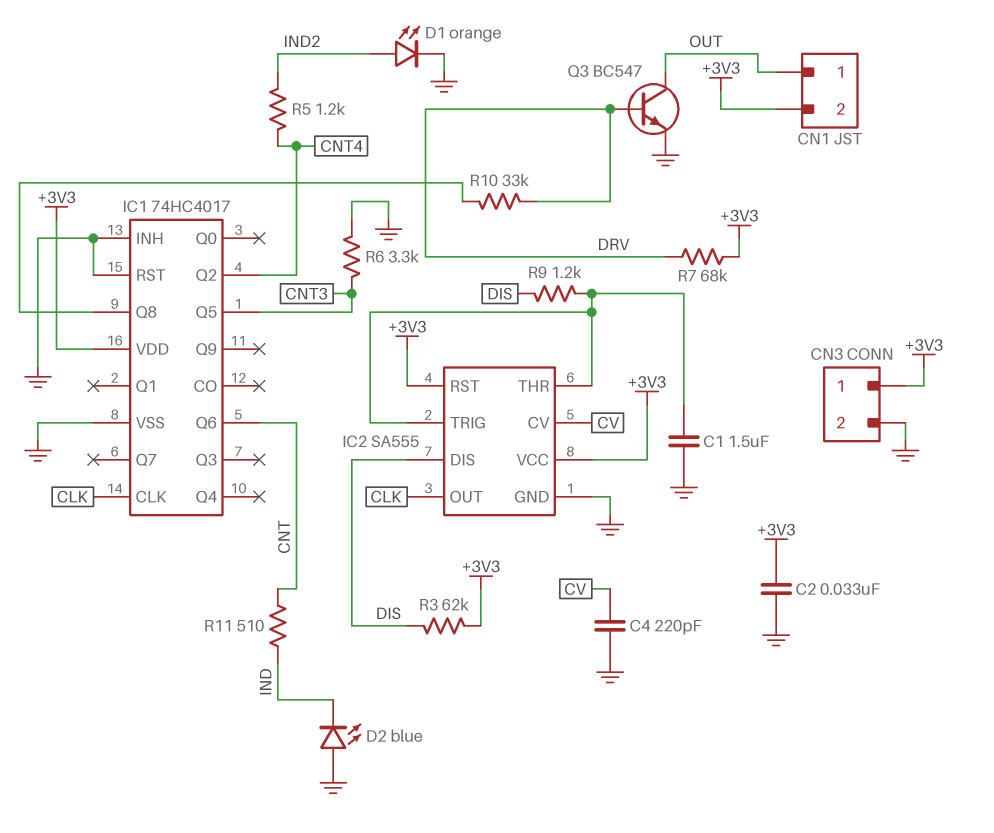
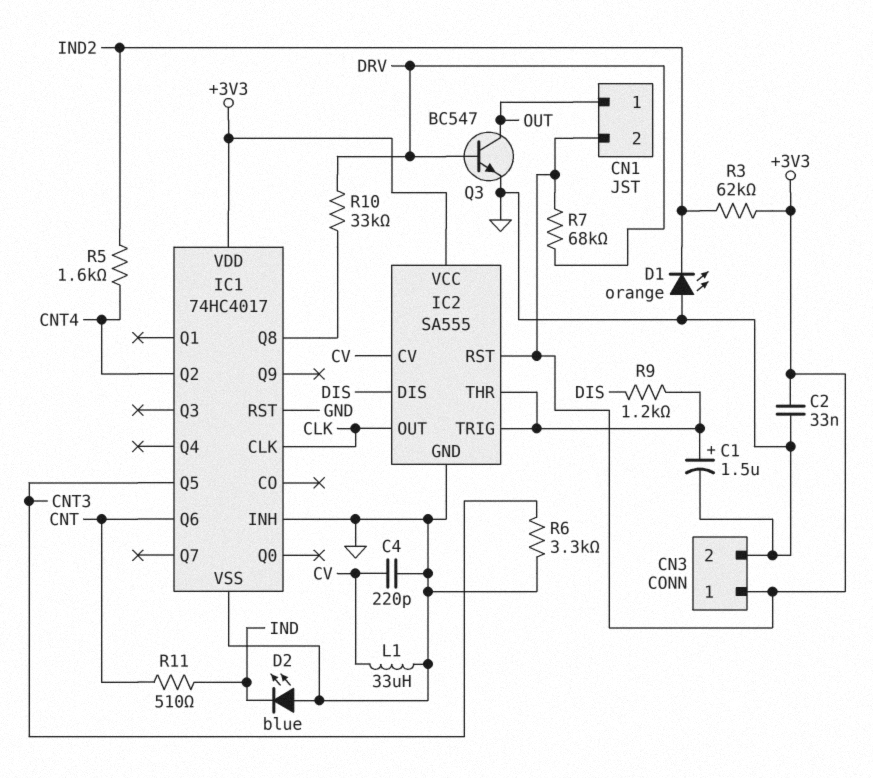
C1: 1.5uF (GND, IC2/THR) -> 1.5uF (plus IC2/THR, minus GND)
D1: LED orange (A IND2, K GND) -> LED orange (A GND, K IND2)
L1: none -> 33uH (CV, GND)
R3: 62k (+3V3, DIS) -> 62k (+3V3, IND2)
R5: 1.2k (CNT4, IND2) -> 1.6k (CNT4, IND2)

